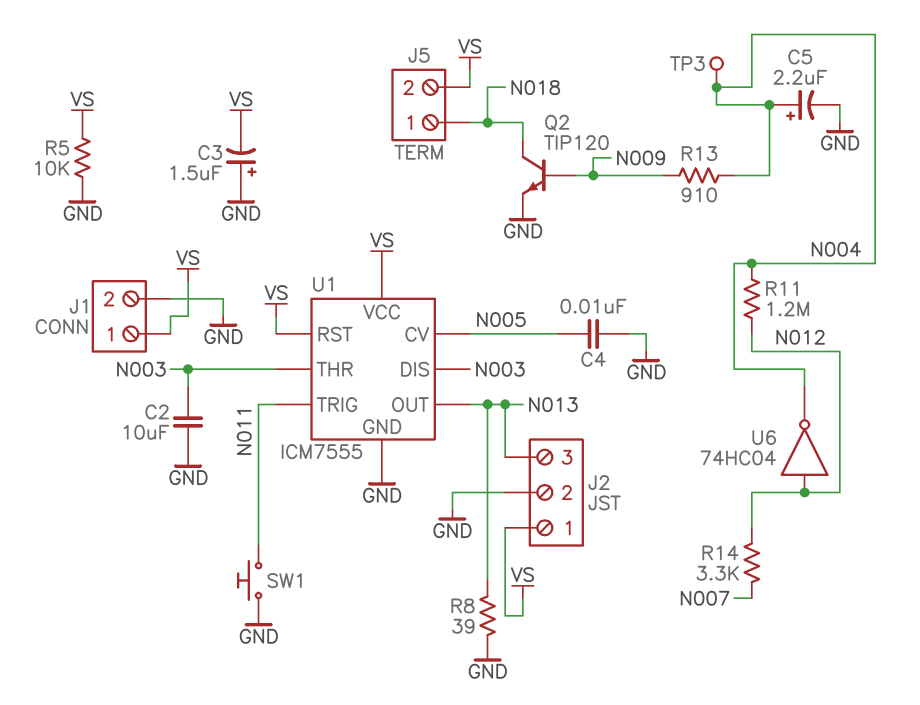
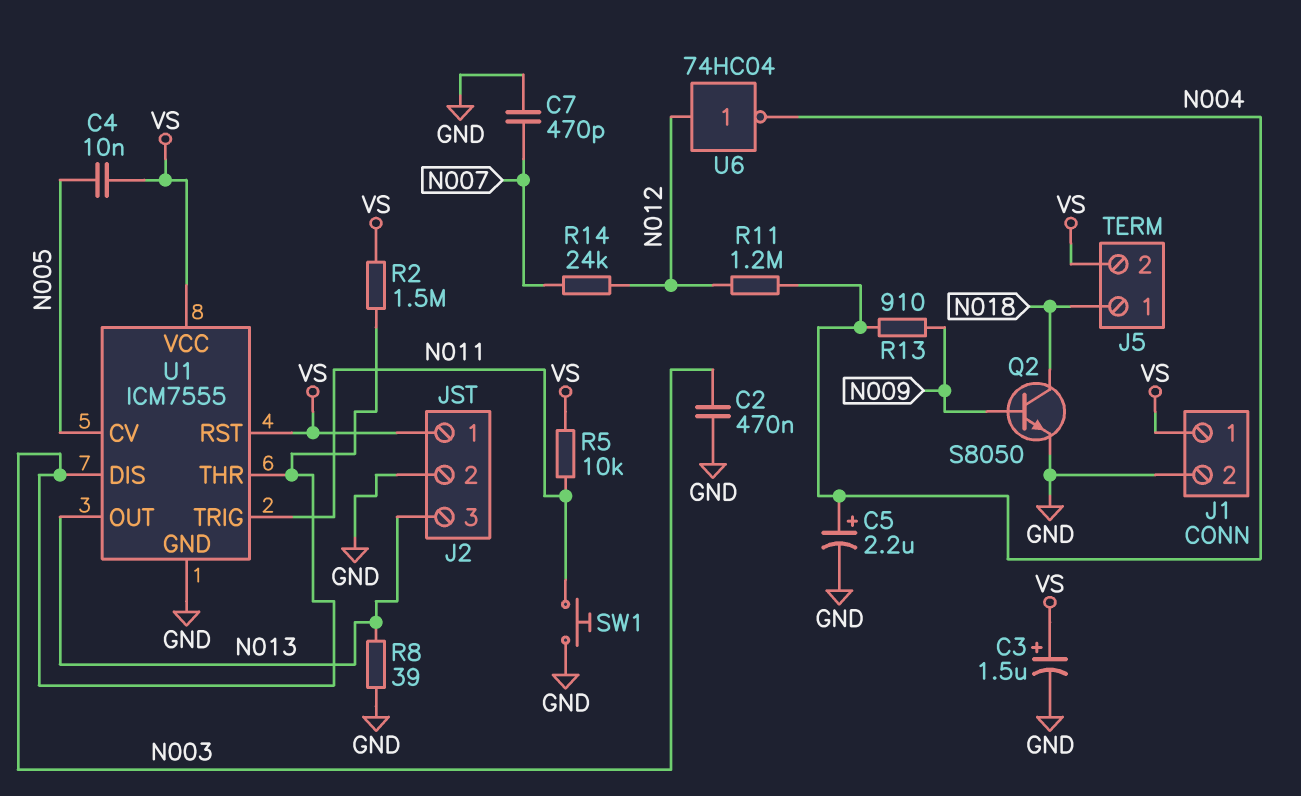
C2: 10uF (GND, N003) -> 470nF (GND, N003)
C3: 1.5uF (plus GND, minus VS) -> 1.5uF (plus VS, minus GND)
C4: 10nF (GND, N005) -> 10nF (N005, VS)
C7: none -> 470pF (GND, N007)
Q2: NPN TIP120 (B N009, C N018, E GND) -> NPN S8050 (B N009, C N018, E GND)
R2: none -> 1.5M (N003, VS)
R5: 10k (GND, VS) -> 10k (N011, VS)
R14: 3.3k (N007, N012) -> 24k (N007, N012)
TP3: test point (N004) -> none

